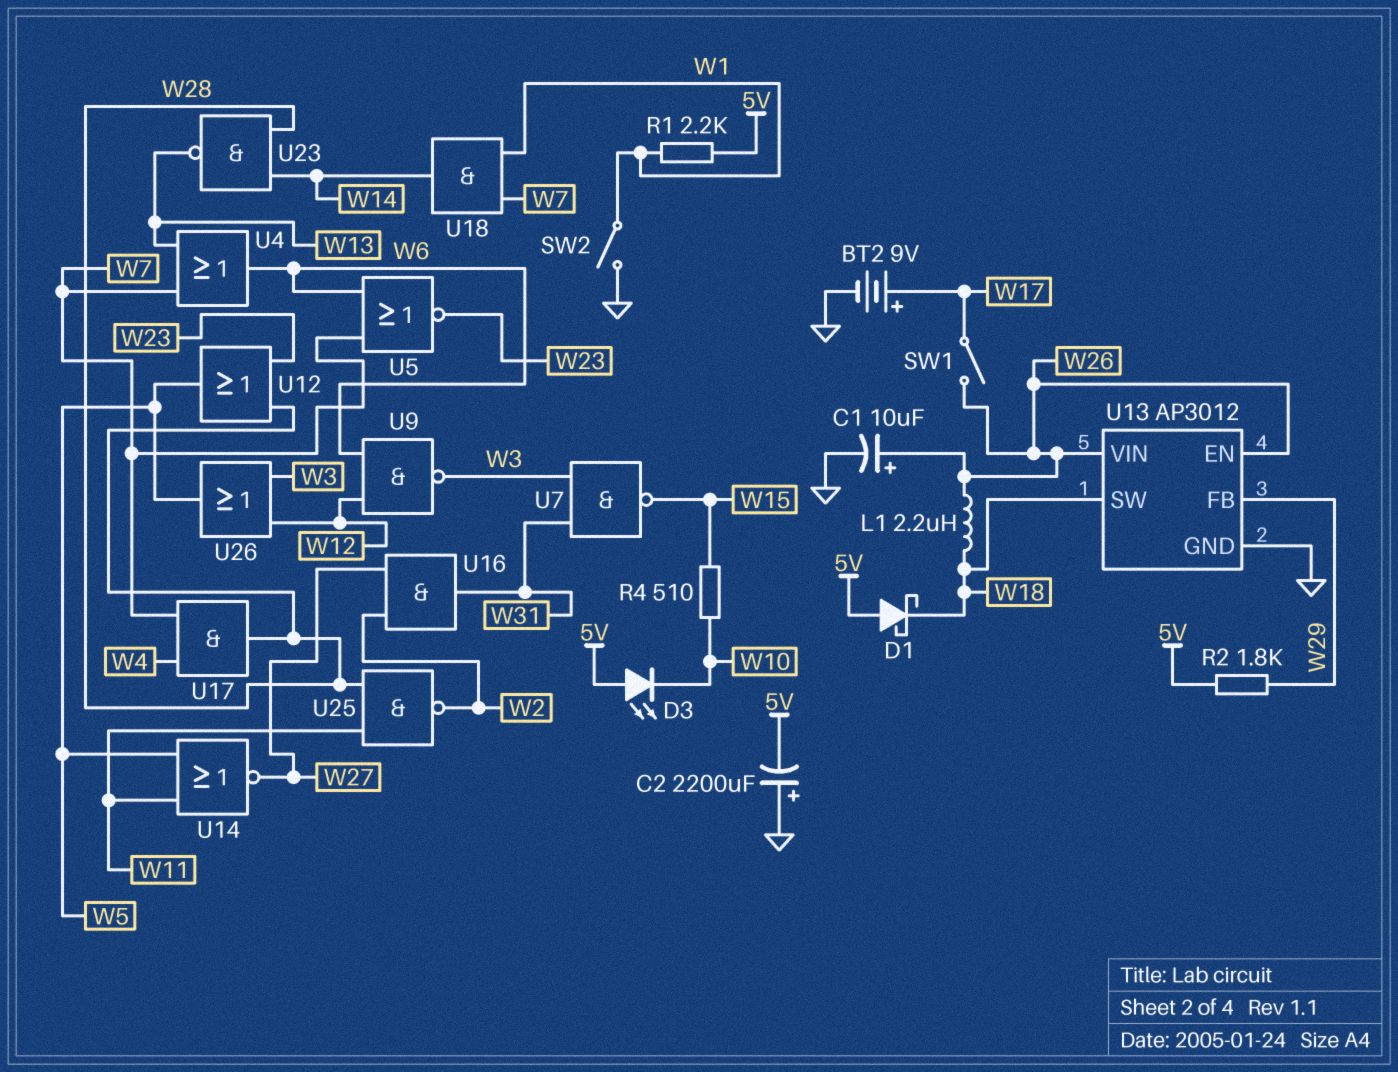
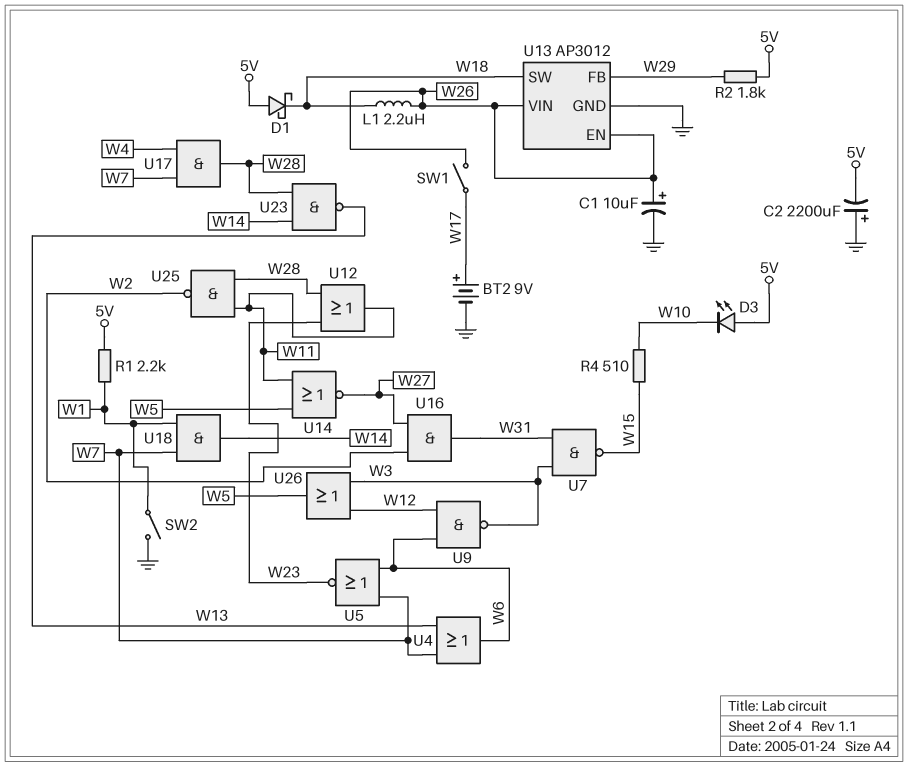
U12: OR (in W23, in W28, out W5) -> OR (in W23, in W28, out W11)

